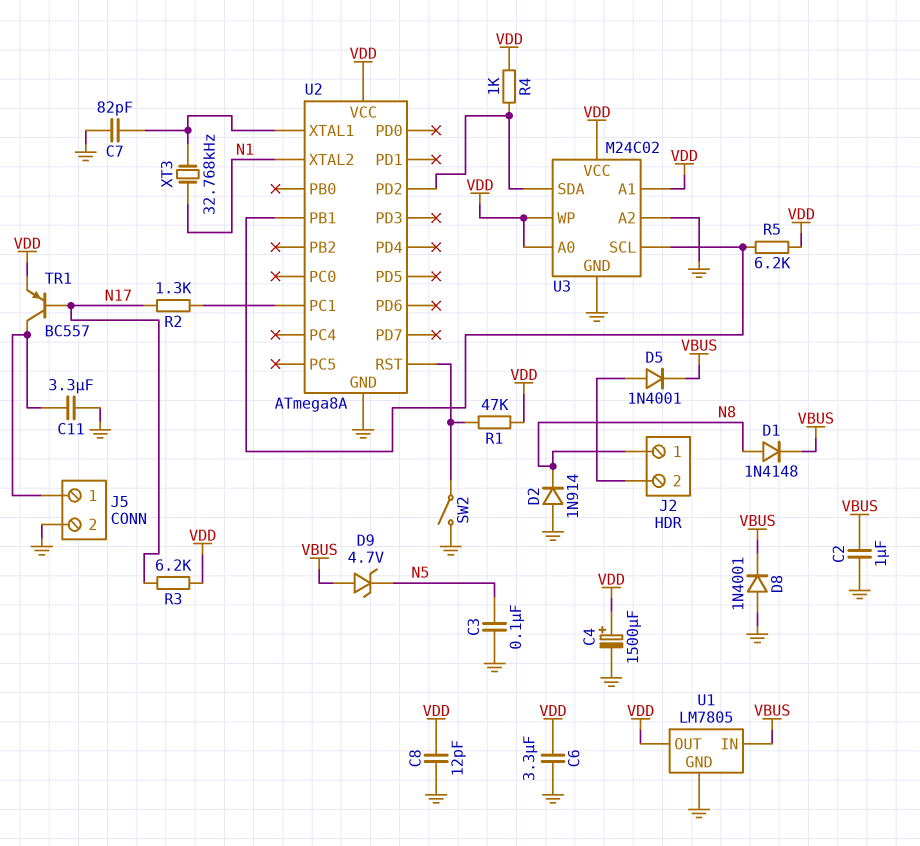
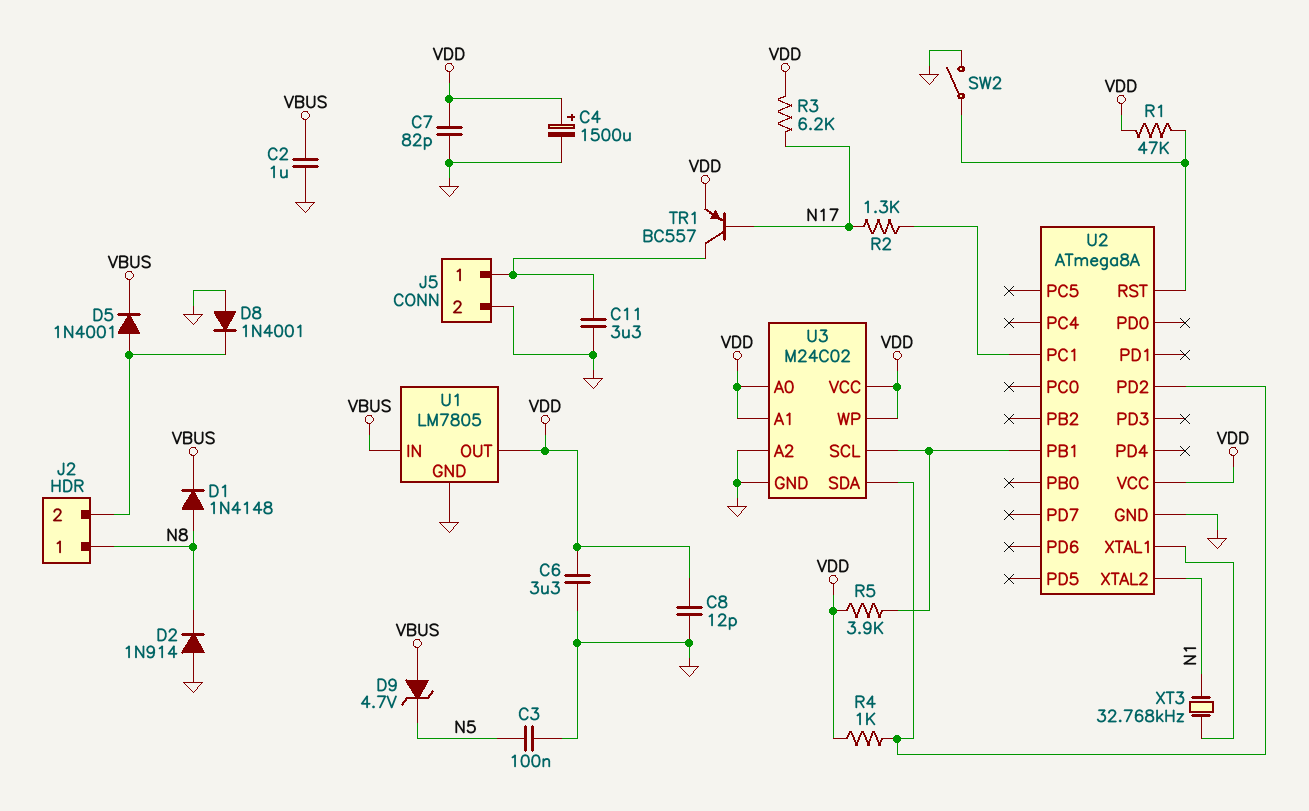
C7: 82pF (GND, U2/XTAL1) -> 82pF (GND, VDD)
D8: diode 1N4001 (A GND, K VBUS) -> diode 1N4001 (A GND, K J2/2)
R5: 6.2k (U2/PB1, VDD) -> 3.9k (U2/PB1, VDD)

